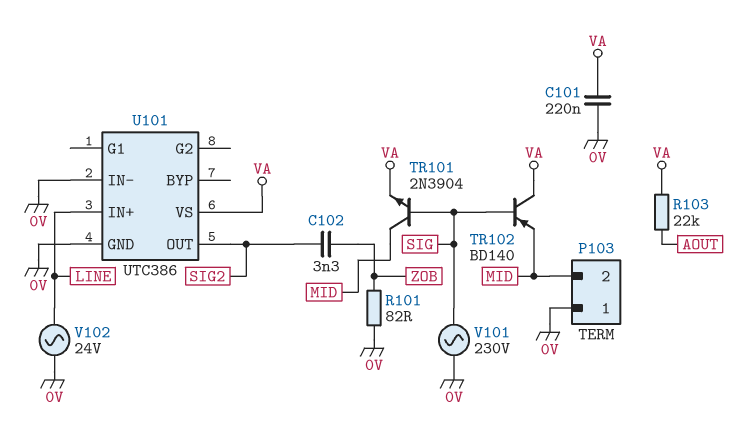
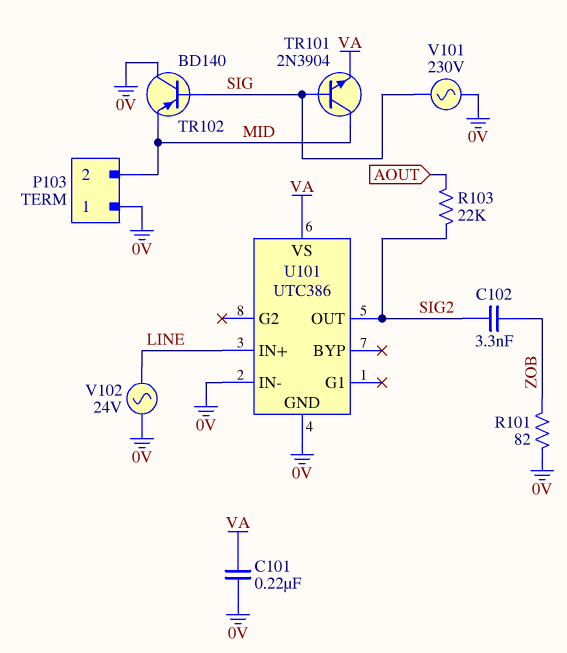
R103: 22k (AOUT, VA) -> 22k (AOUT, SIG2)
TR102: PNP BD140 (B SIG, C VA, E MID) -> PNP BD140 (B SIG, C 0V, E MID)

